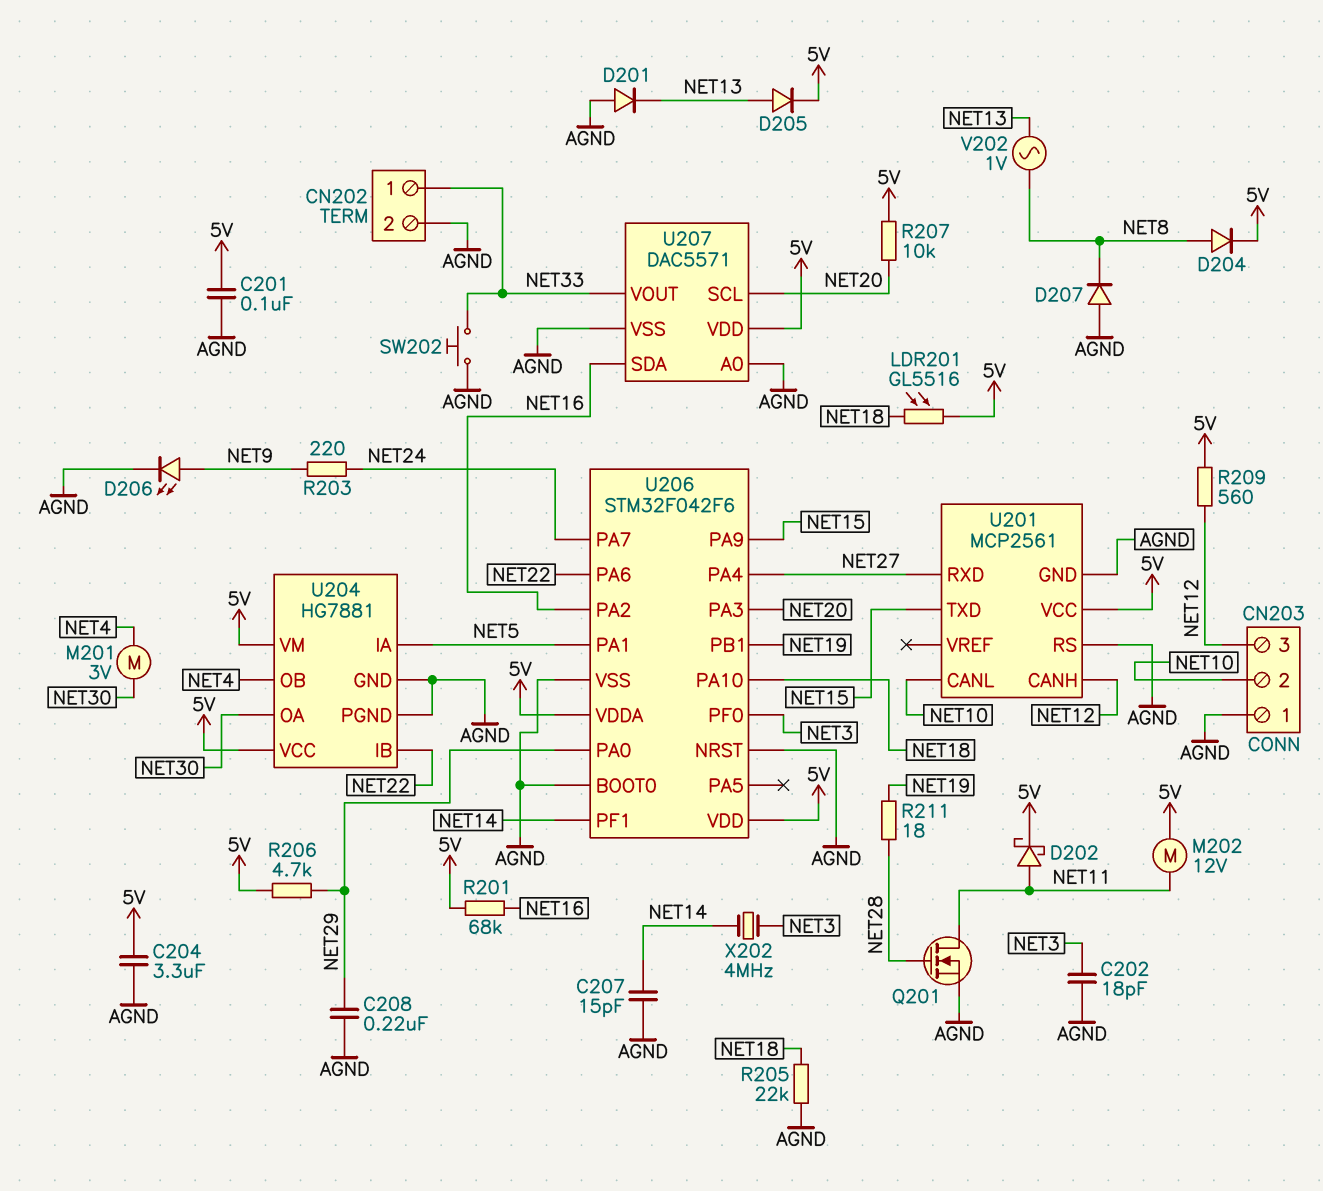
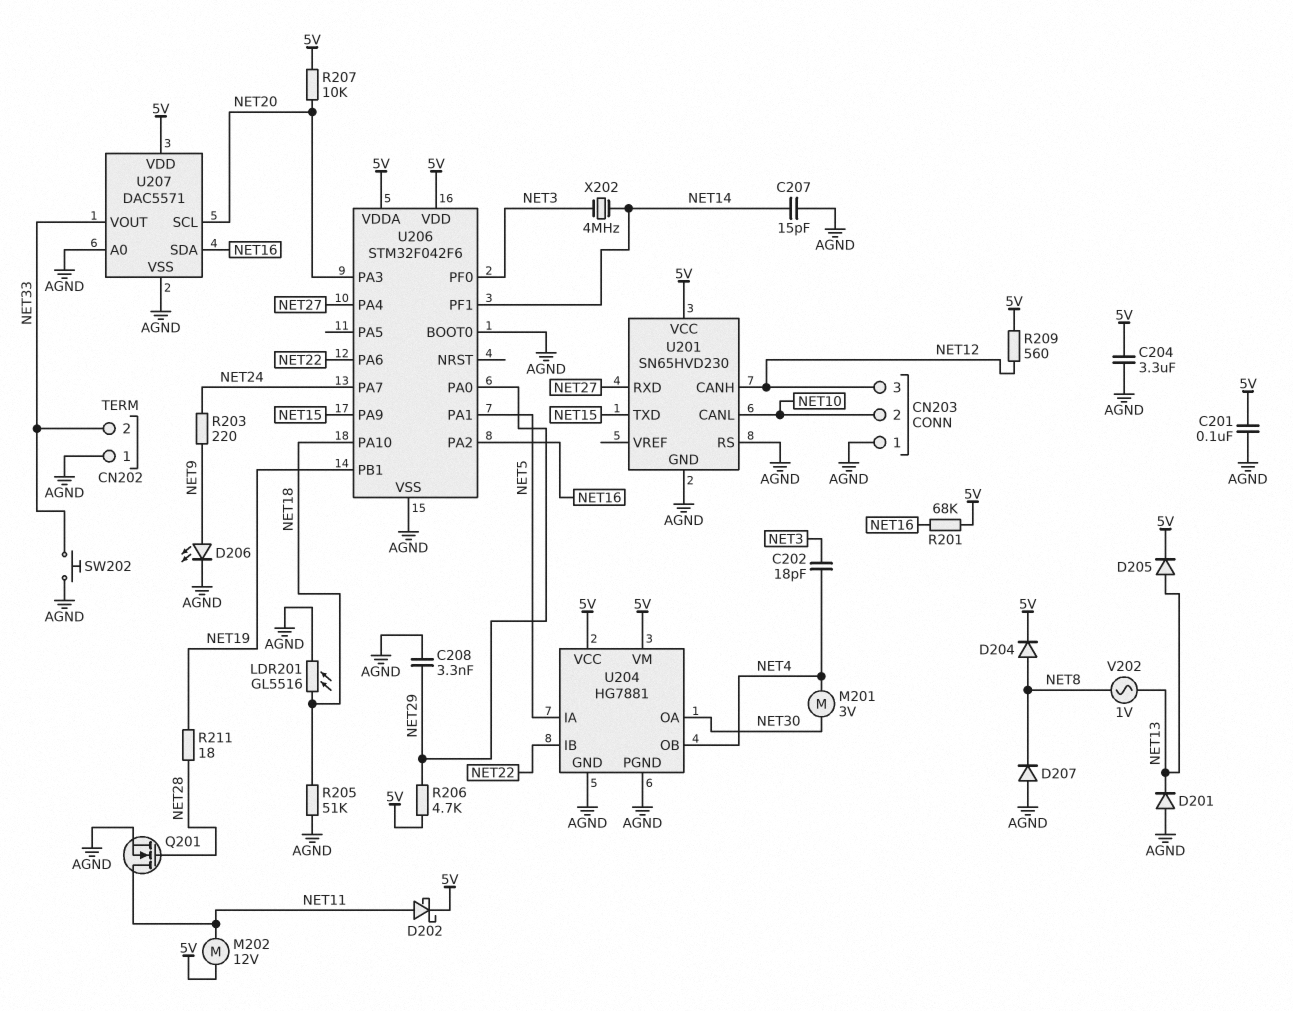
C202: 18pF (AGND, NET3) -> 18pF (NET3, NET4)
C208: 220nF (AGND, NET29) -> 3.3nF (AGND, NET29)
CN202 pin 1: NET33 -> AGND
CN202 pin 2: AGND -> NET33
LDR201: GL5516 (5V, NET18) -> GL5516 (AGND, NET18)
R205: 22k (AGND, NET18) -> 51k (AGND, NET18)
U201: MCP2561 -> SN65HVD230
U206 pin NRST: AGND -> none

